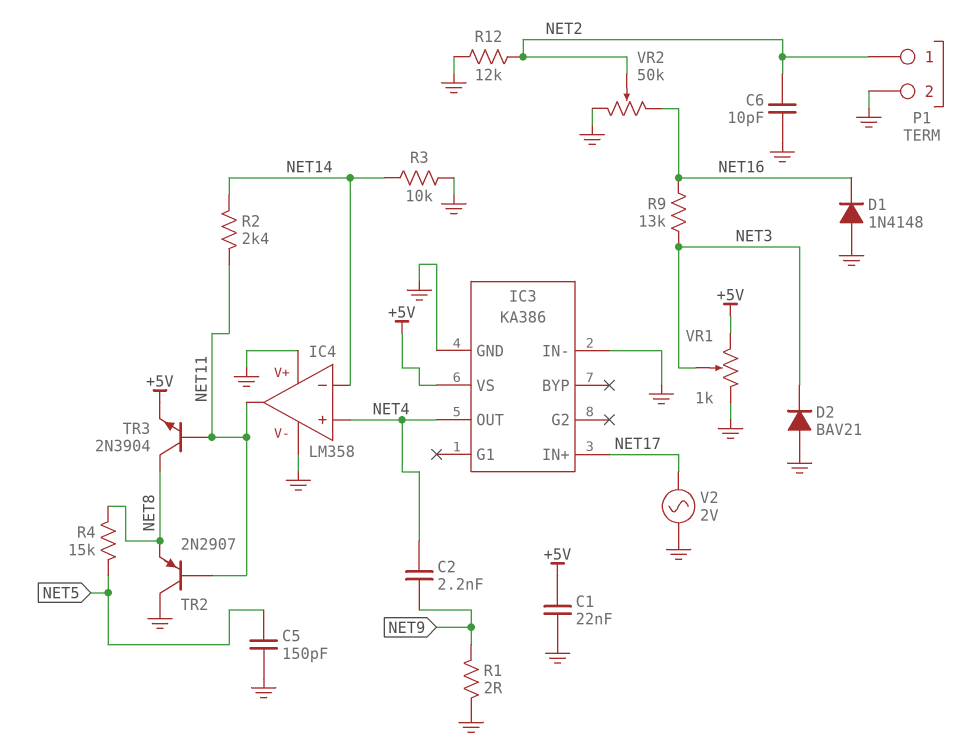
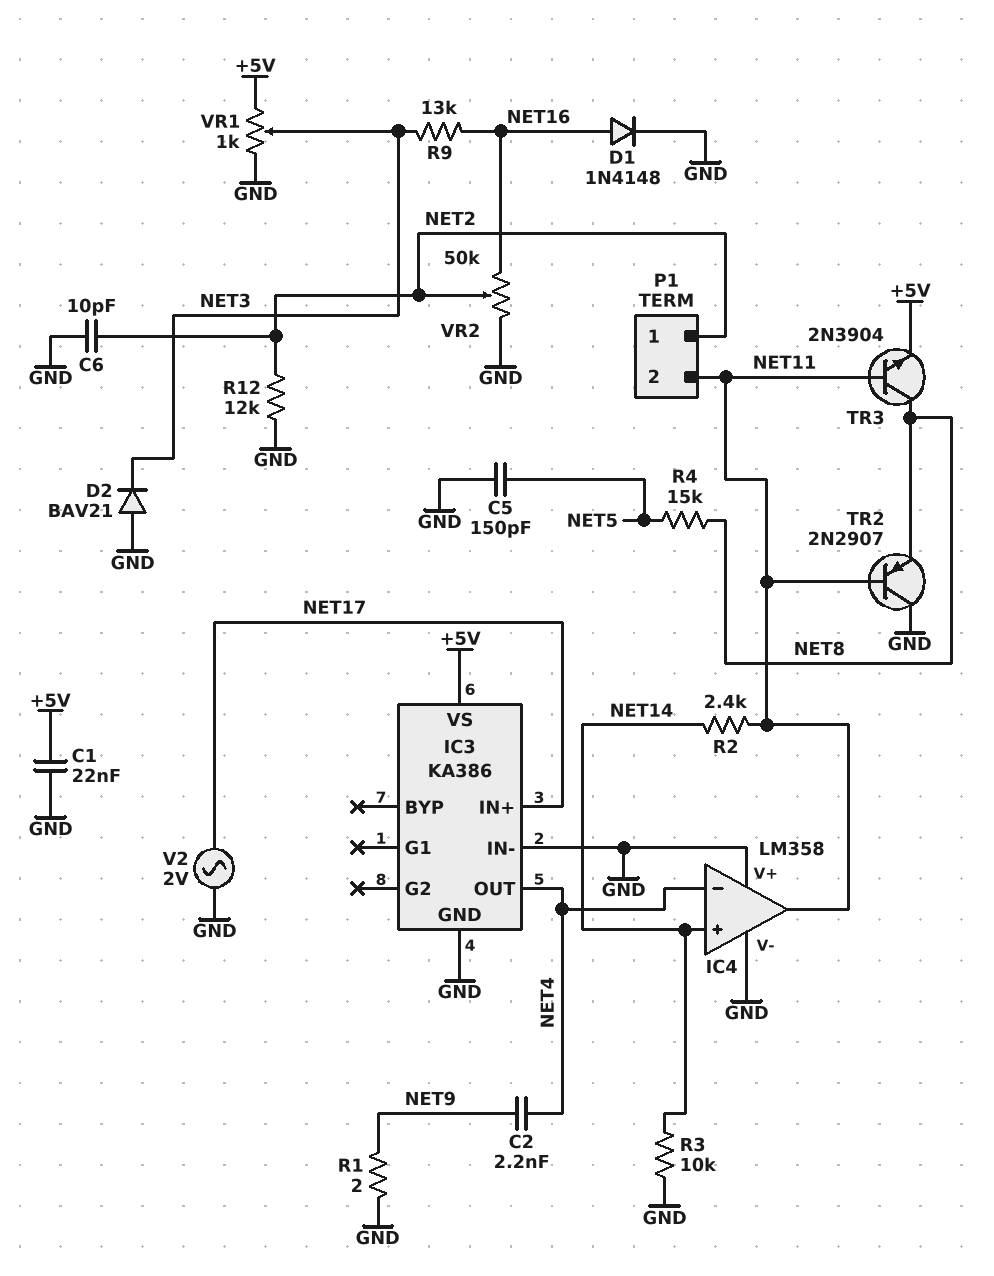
D1: diode 1N4148 (A GND, K NET16) -> diode 1N4148 (A NET16, K GND)
IC4 pin in+: NET4 -> NET14
IC4 pin in-: NET14 -> NET4
P1 pin 2: GND -> NET11

